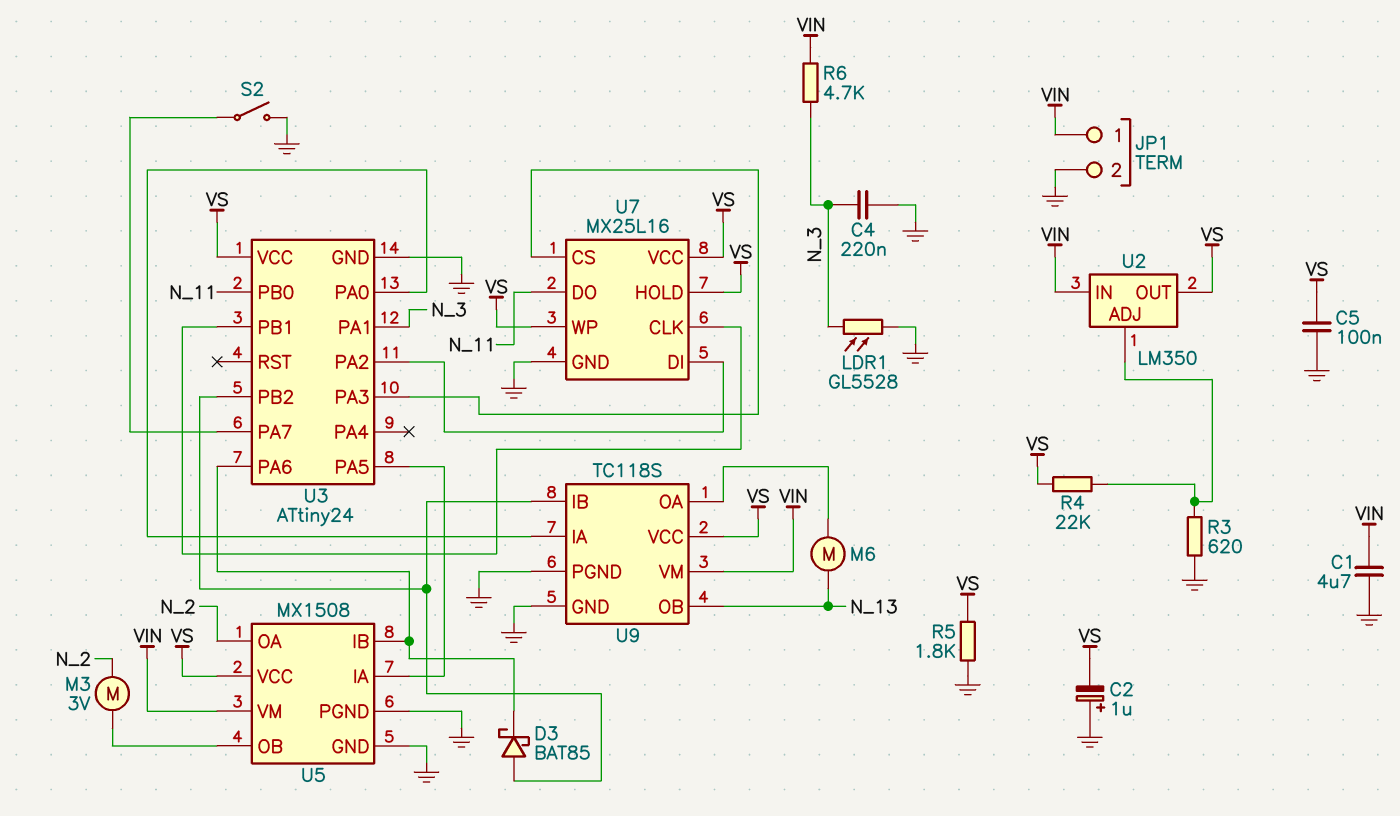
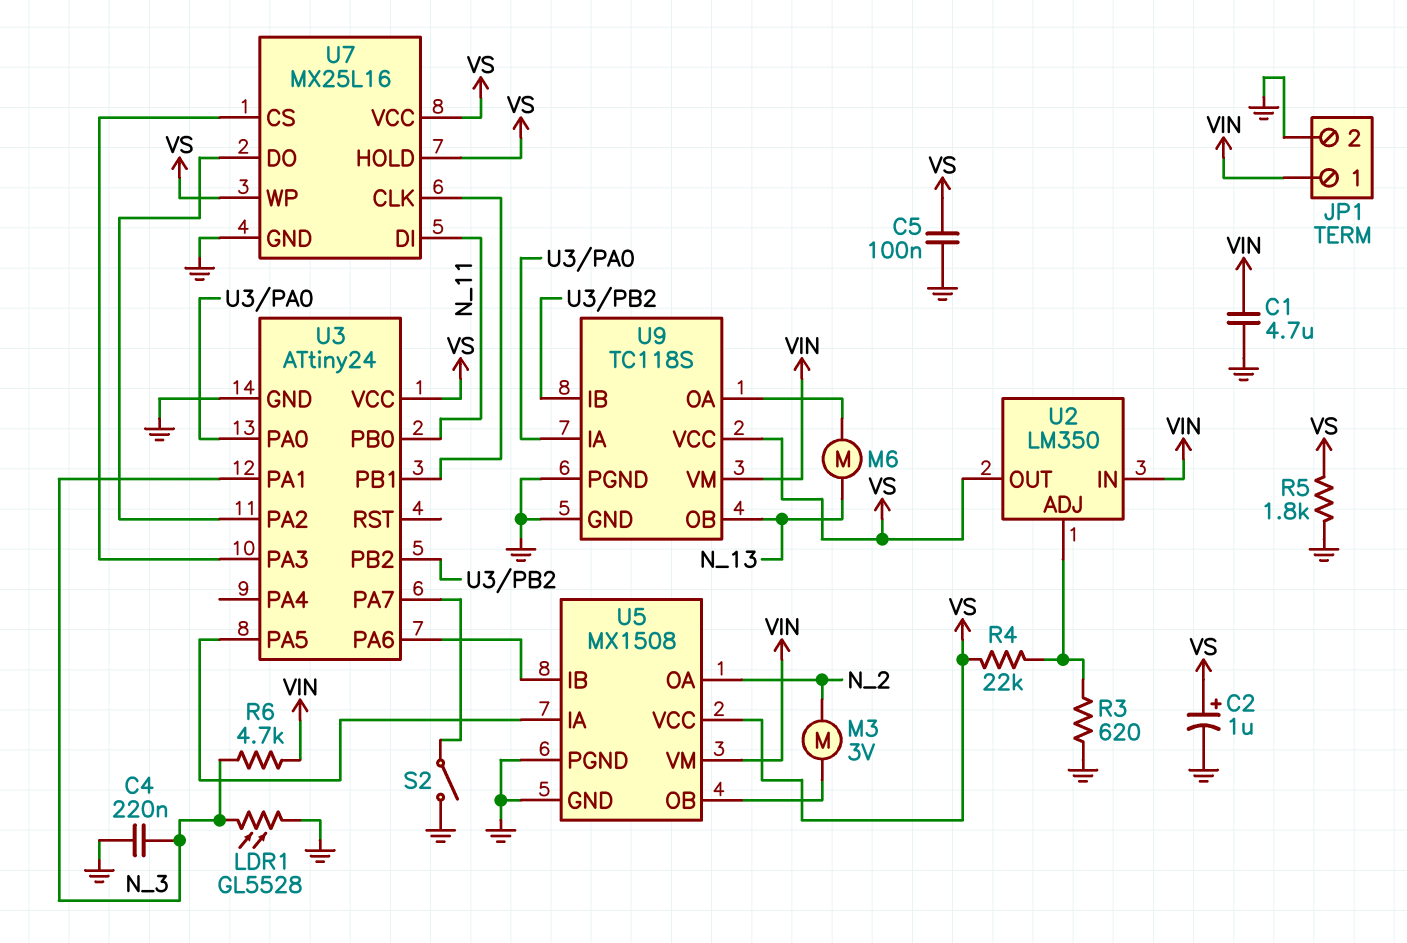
C2: 1uF (plus GND, minus VS) -> 1uF (plus VS, minus GND)
D3: schottky BAT85 (A U3/PB2, K U3/PA6) -> none
U7 pin DI: U3/PA2 -> N_11
U7 pin DO: N_11 -> U3/PA2

